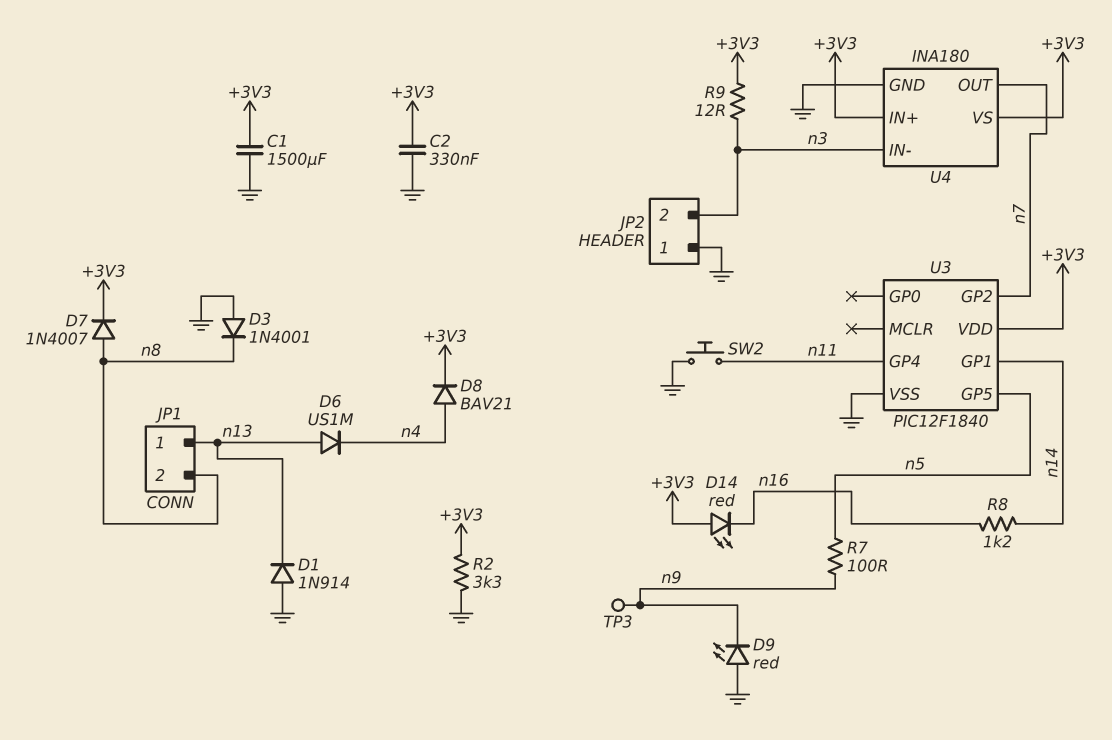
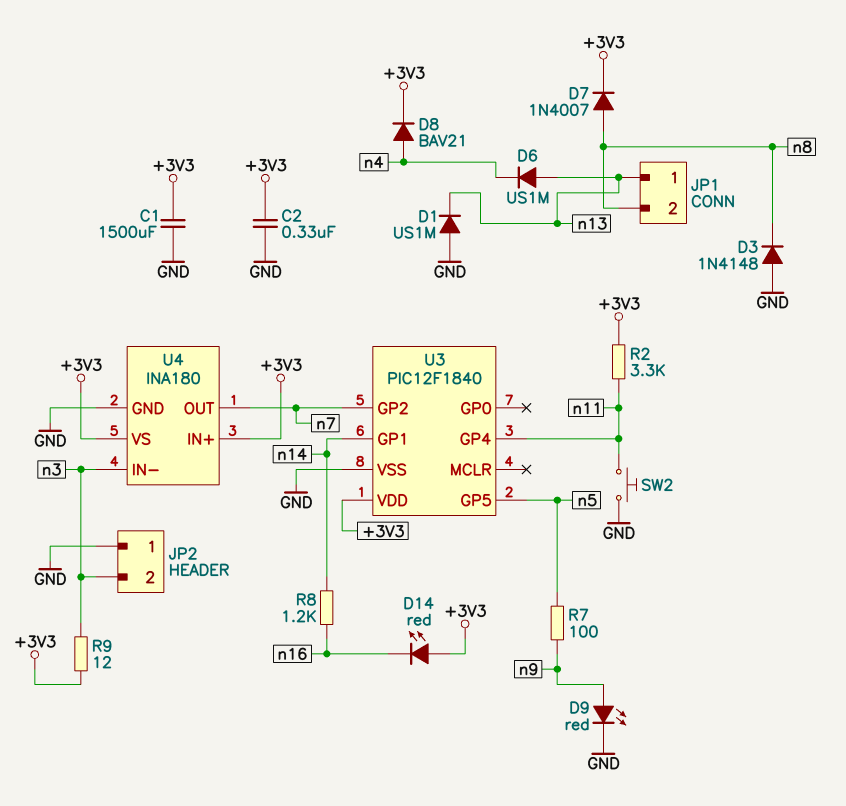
D1: diode 1N914 (A GND, K n13) -> diode US1M (A GND, K n13)
D3: diode 1N4001 (A GND, K n8) -> diode 1N4148 (A GND, K n8)
D9: LED red (A GND, K n9) -> LED red (A n9, K GND)
R2: 3.3k (+3V3, GND) -> 3.3k (+3V3, n11)
TP3: test point (n9) -> none

